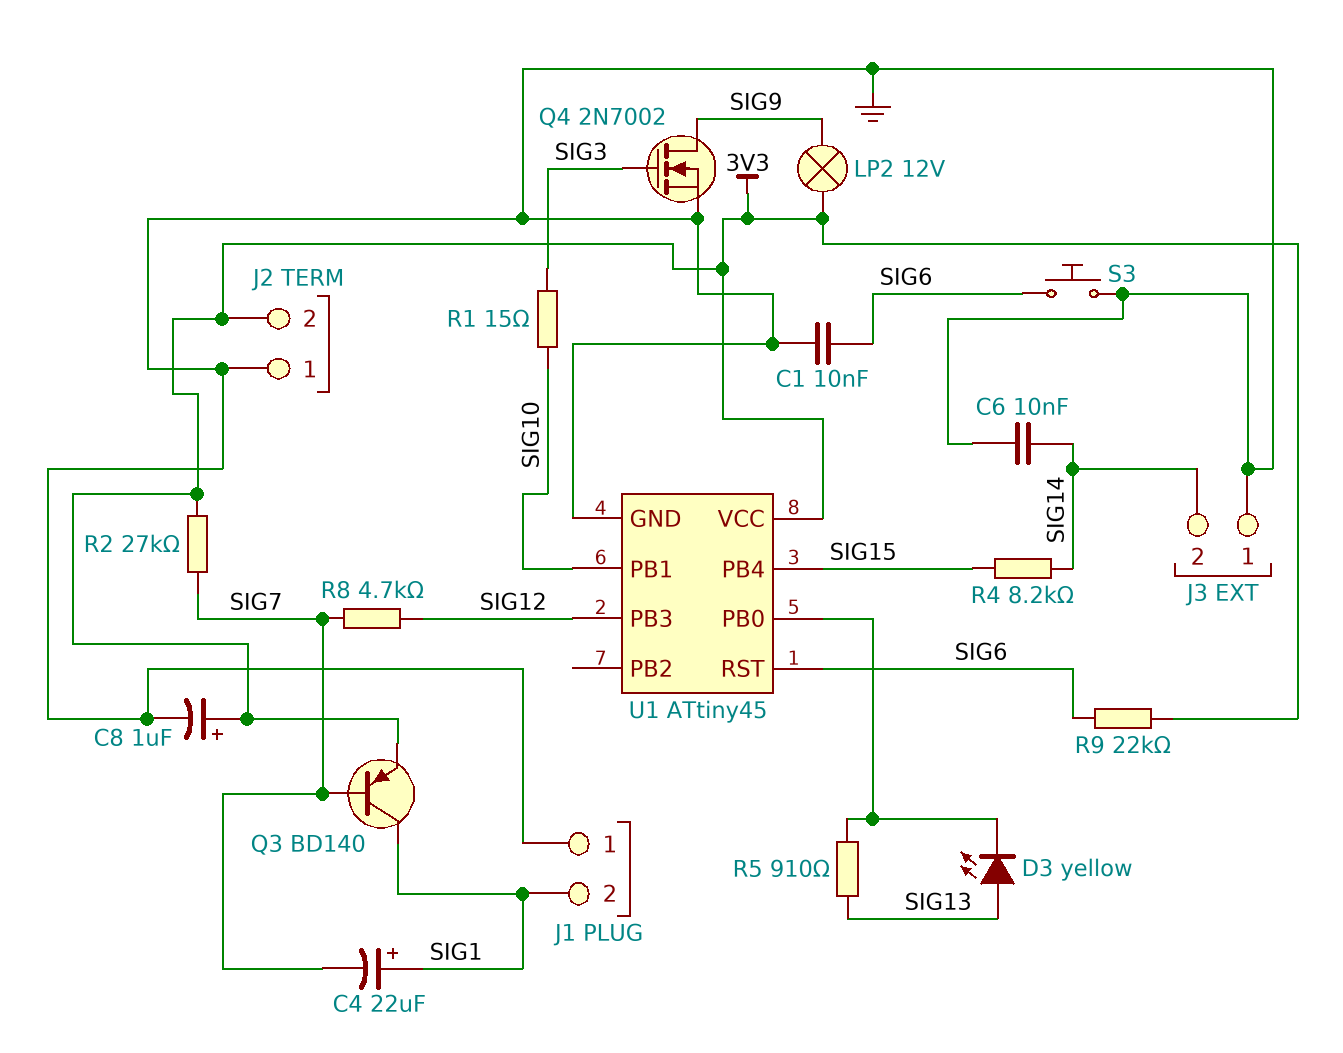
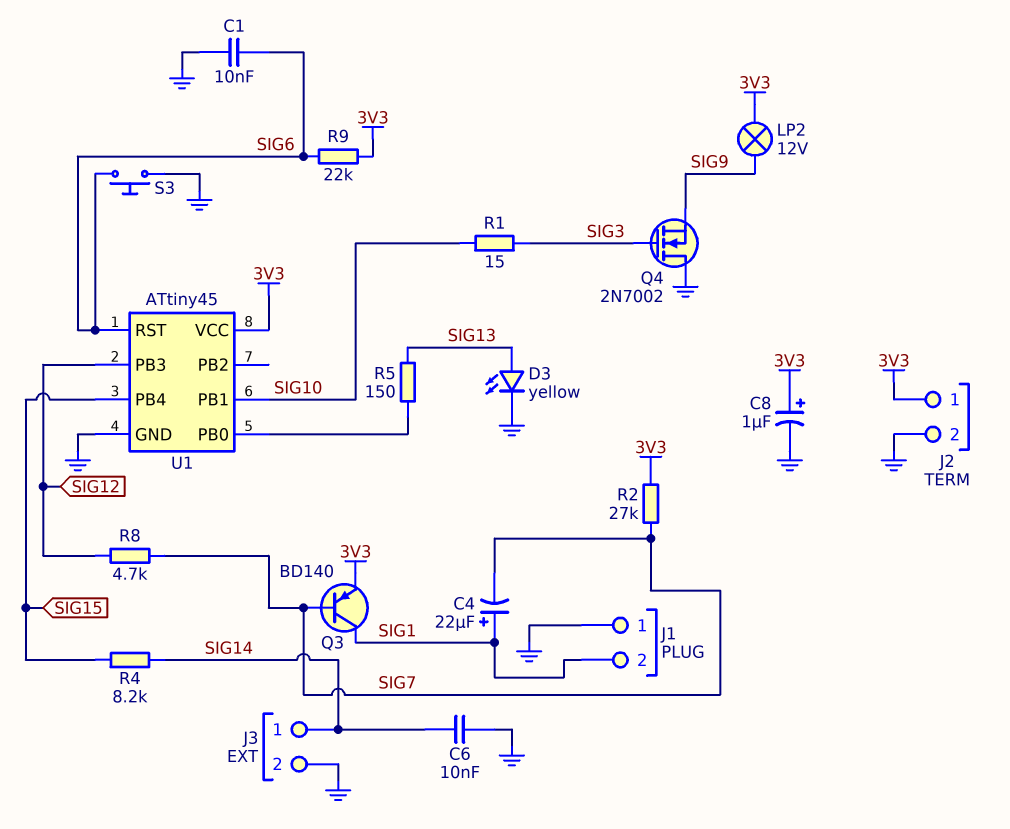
D3: LED yellow (A SIG13, K U1/PB0) -> LED yellow (A SIG13, K GND)
J2 pin 1: GND -> 3V3
J2 pin 2: 3V3 -> GND
J3 pin 1: GND -> SIG14
J3 pin 2: SIG14 -> GND
Q4: NMOS 2N7002 (G SIG3, D SIG9, S GND) -> NMOS 2N7002 (G SIG3, D GND, S SIG9)
R5: 910 (SIG13, U1/PB0) -> 150 (SIG13, U1/PB0)

